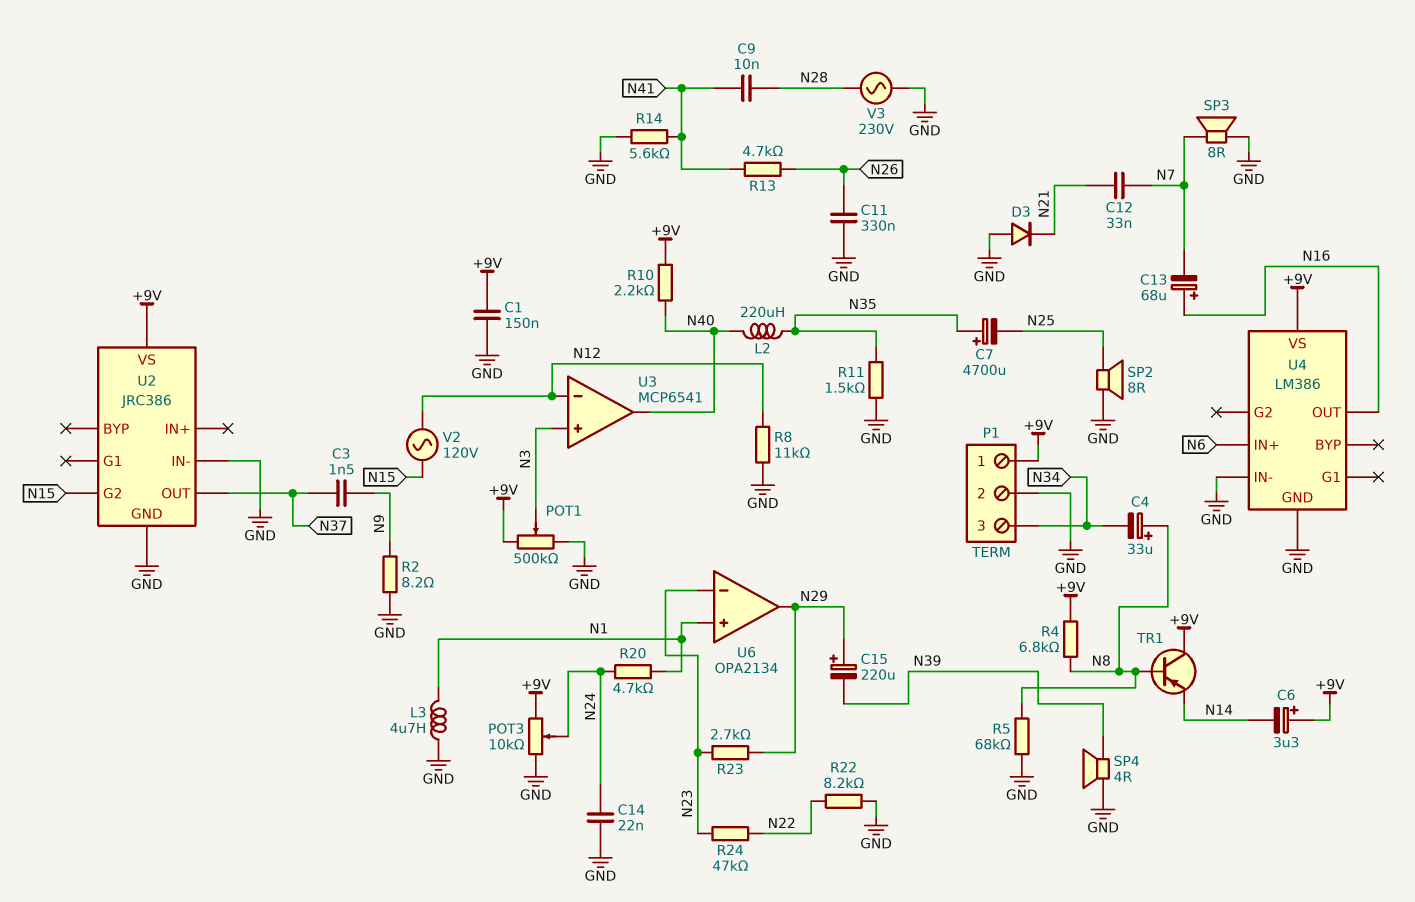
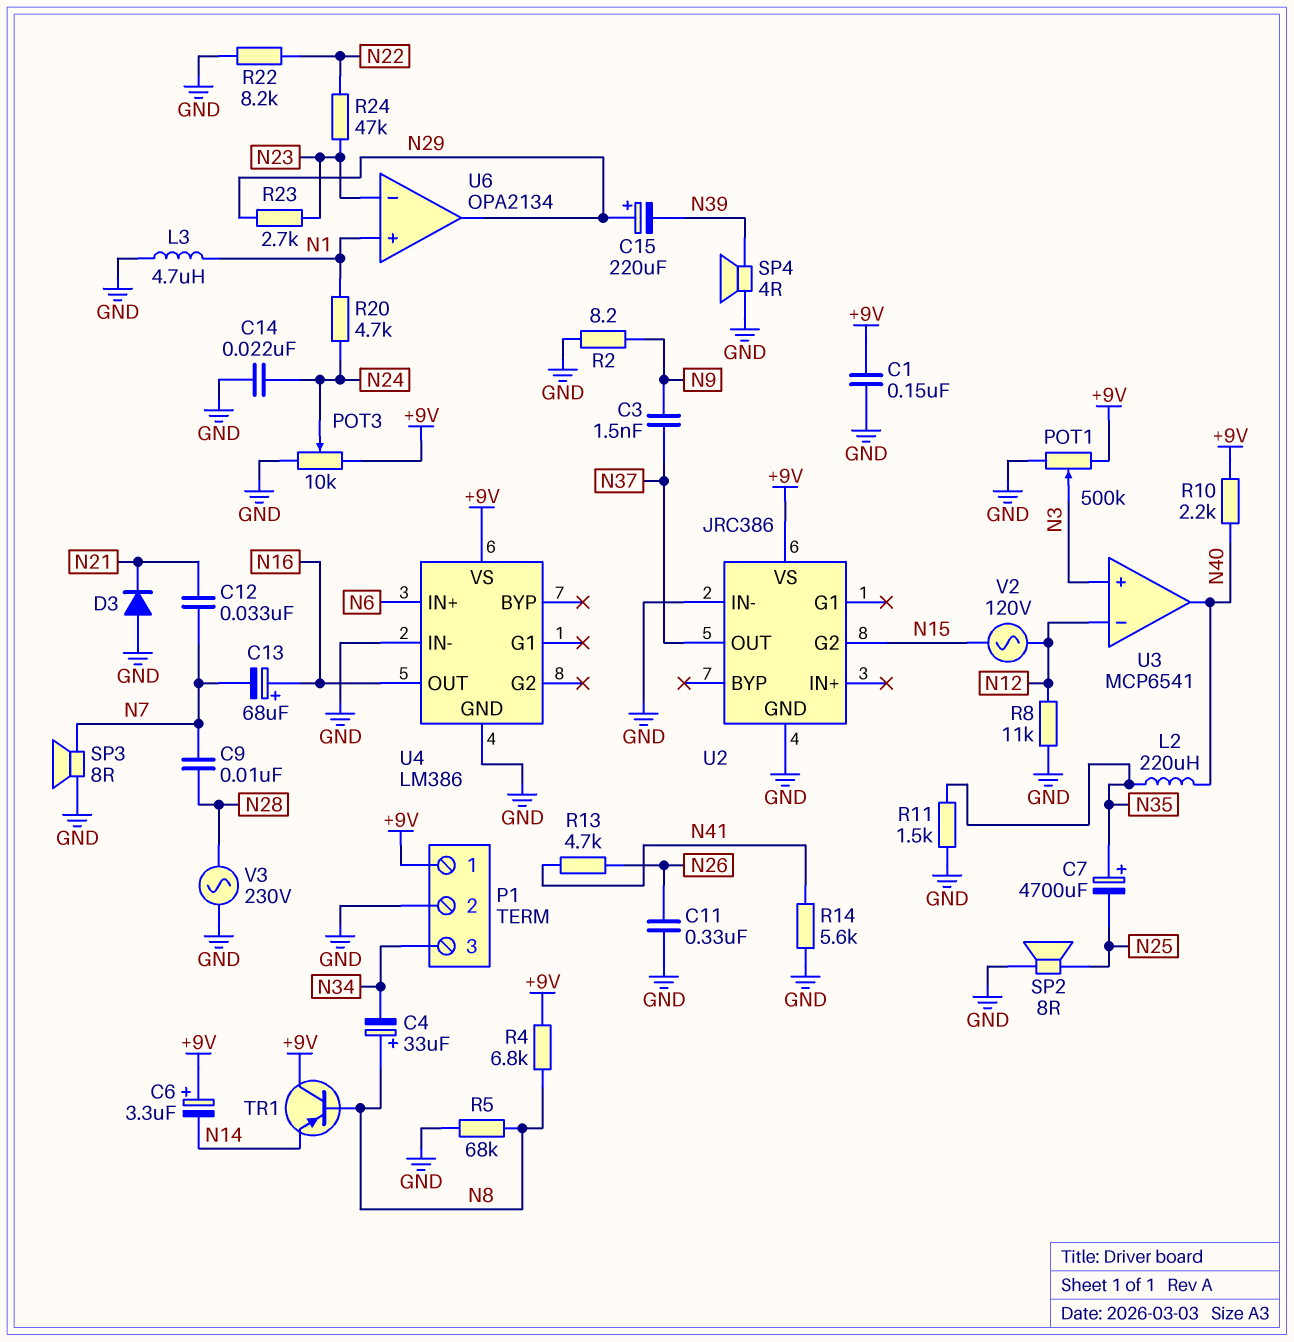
C9: 10nF (N28, N41) -> 10nF (N7, N28)

